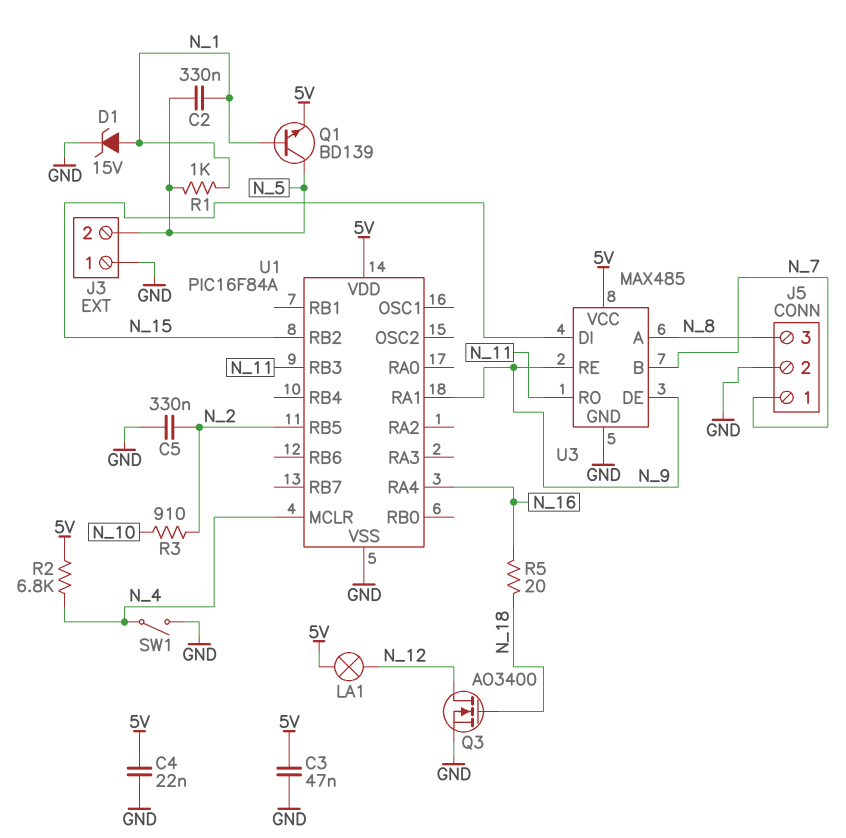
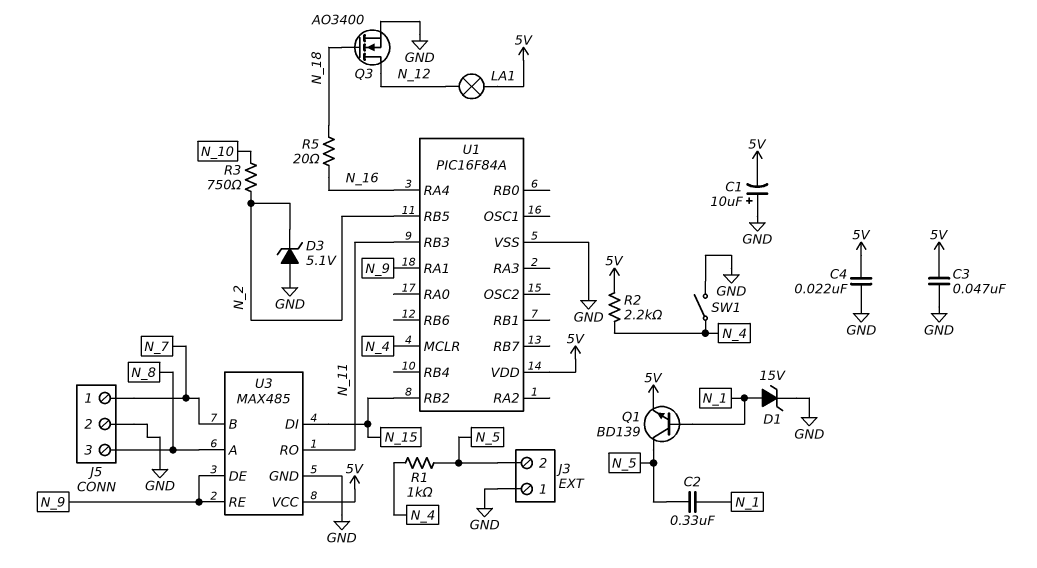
C1: none -> 10uF (plus GND, minus 5V)
C5: 330nF (GND, N_2) -> none
D3: none -> zener 5.1V (A GND, K N_2)
R1: 1k (N_1, N_5) -> 1k (N_4, N_5)
R2: 6.8k (5V, N_4) -> 2.2k (5V, N_4)
R3: 910 (N_2, N_10) -> 750 (N_2, N_10)

